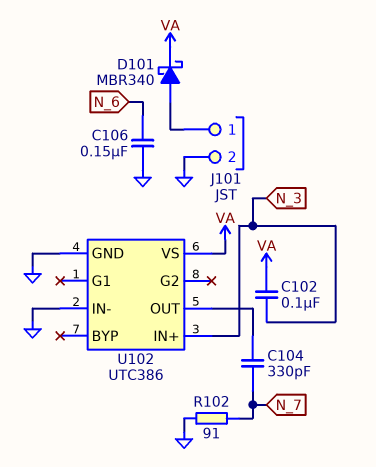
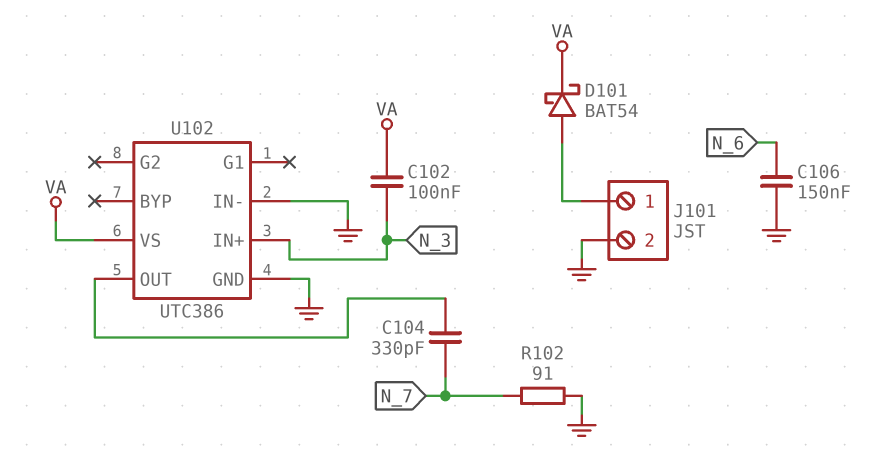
D101: schottky MBR340 (A J101/1, K VA) -> schottky BAT54 (A J101/1, K VA)

